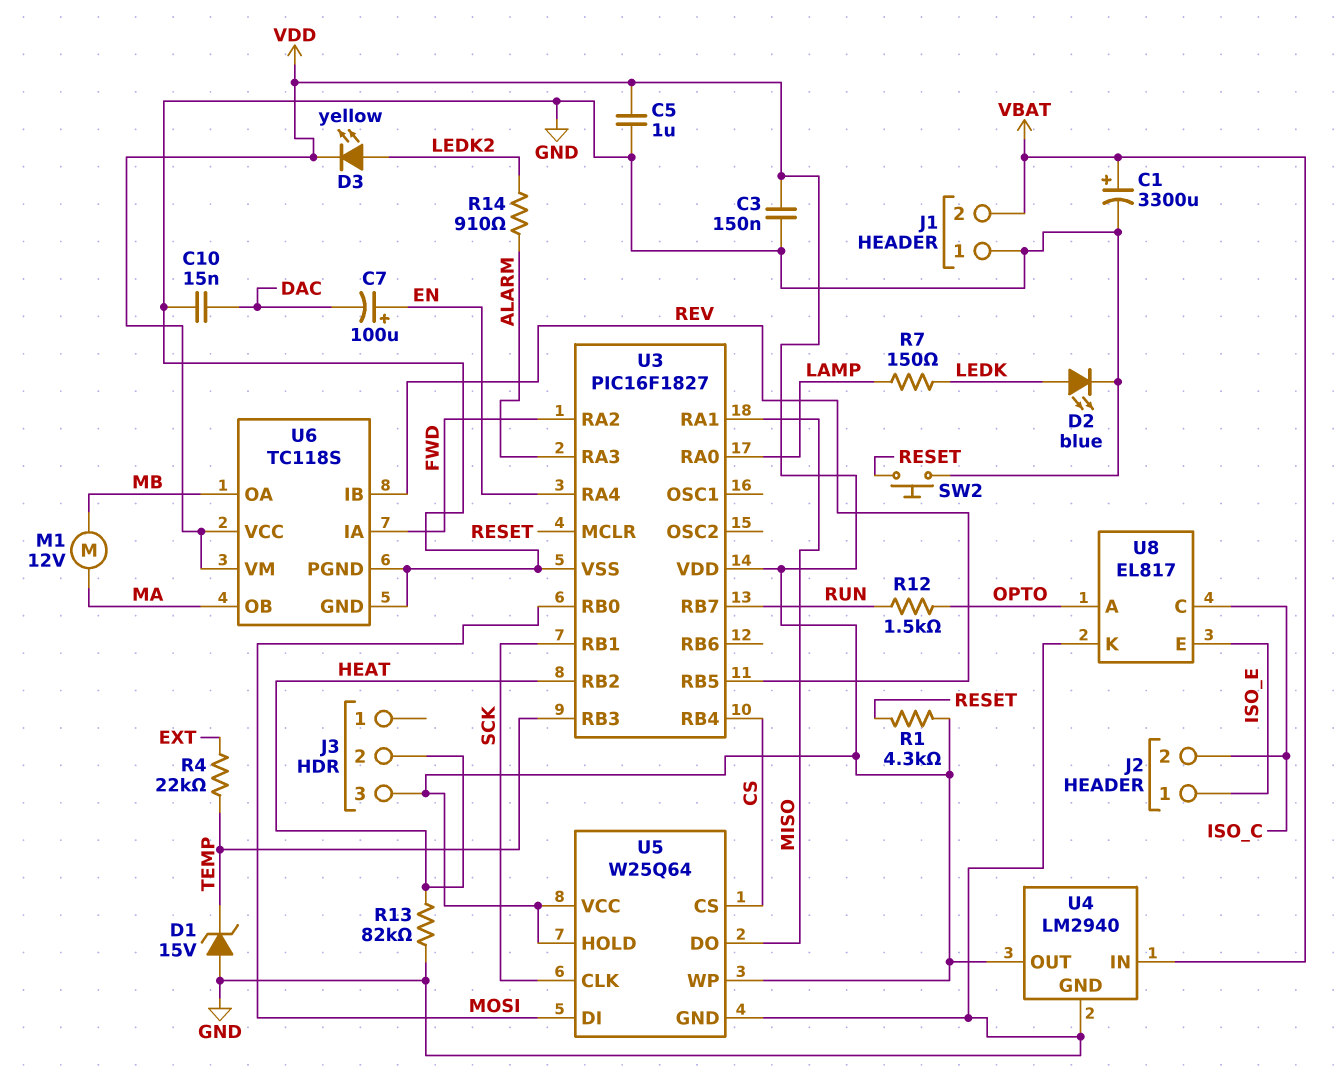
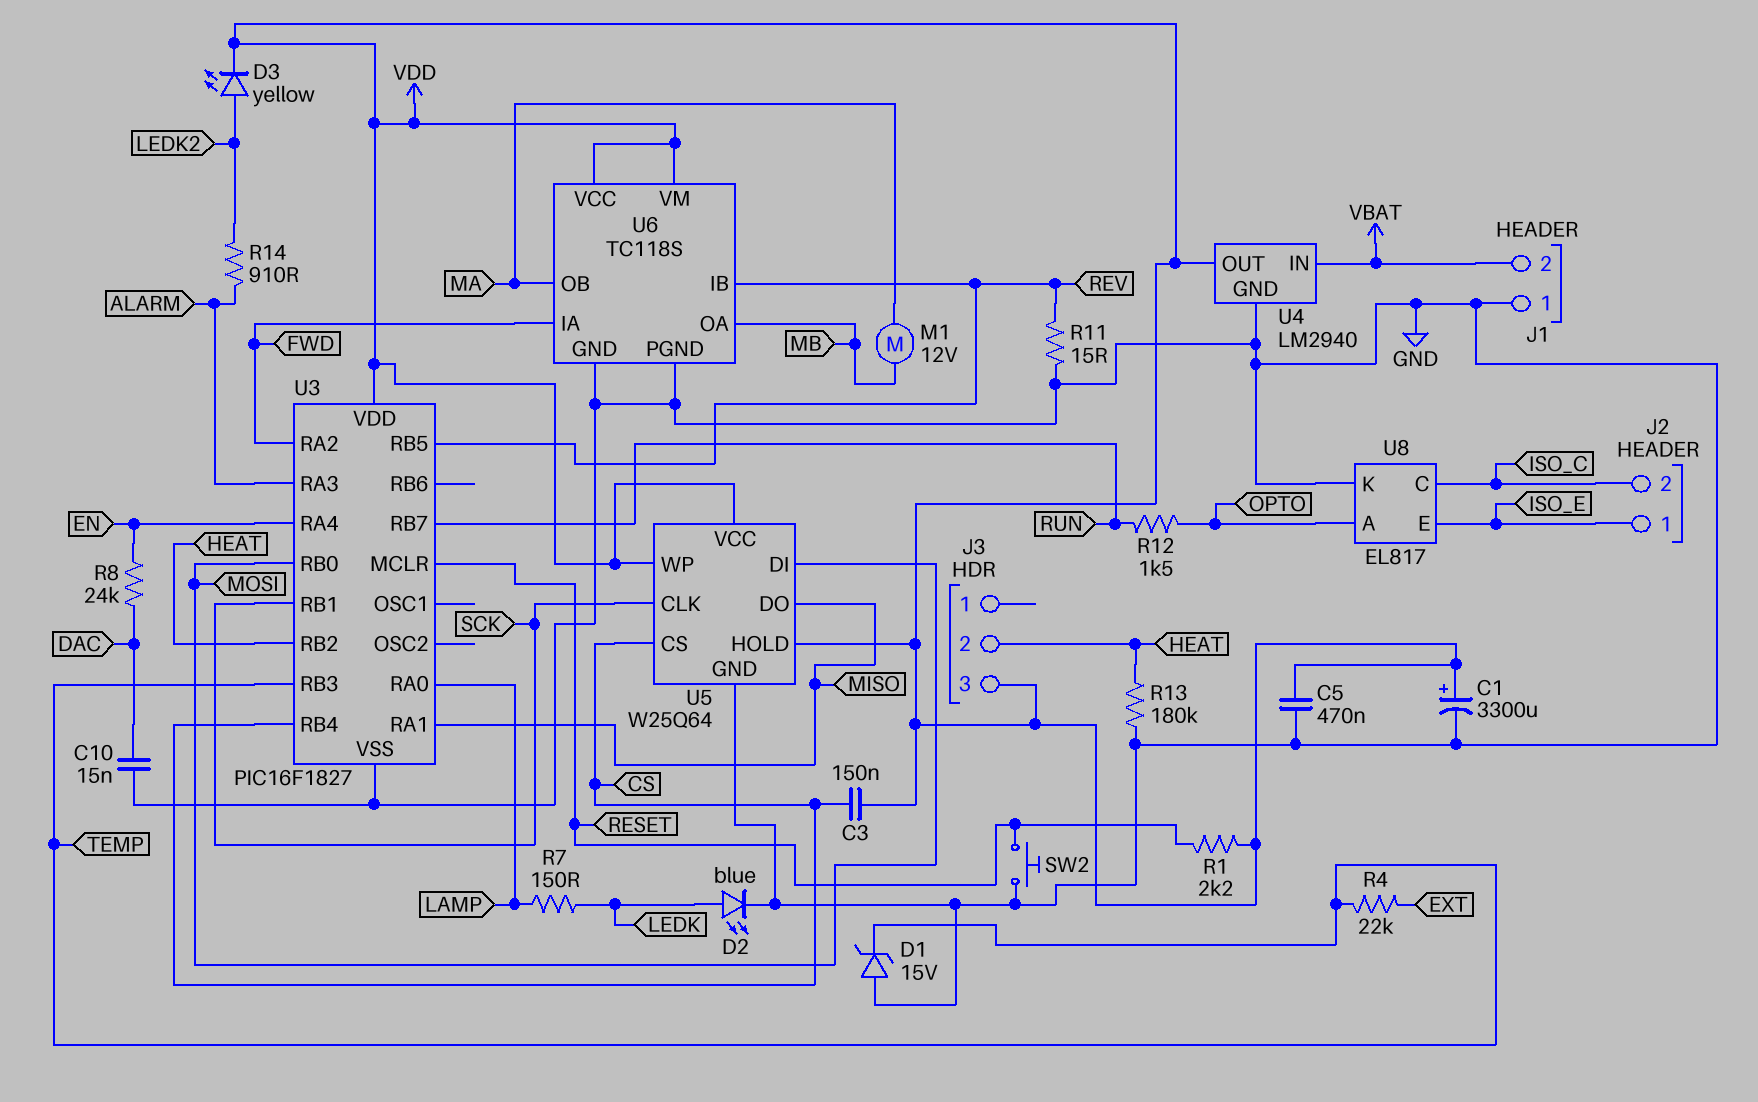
C1: 3300uF (plus VBAT, minus GND) -> 3300uF (plus VDD, minus GND)
C3: 150nF (GND, VDD) -> 150nF (CS, VDD)
C5: 1uF (GND, VDD) -> 470nF (GND, VDD)
C7: 100uF (plus EN, minus DAC) -> none
R1: 4.3k (RESET, VDD) -> 2.2k (RESET, VDD)
R8: none -> 24k (DAC, EN)
R11: none -> 15 (GND, REV)
R13: 82k (GND, HEAT) -> 180k (GND, HEAT)

